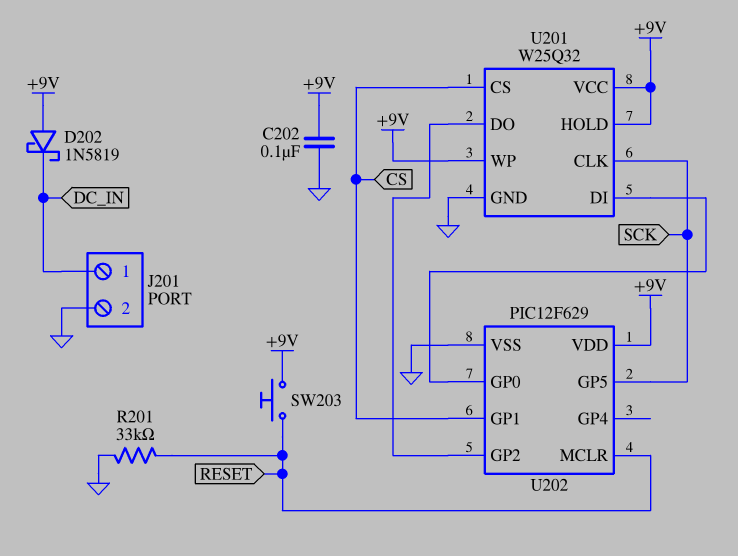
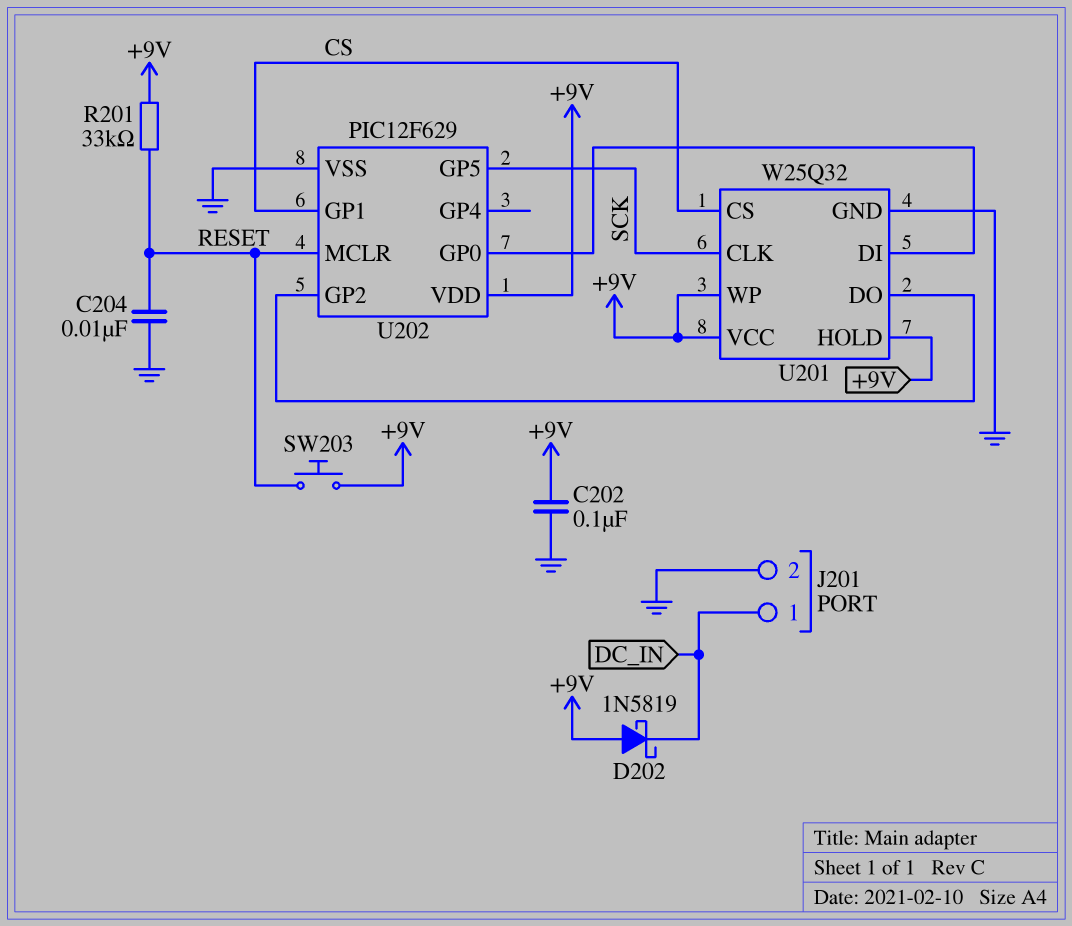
C204: none -> 10nF (GND, RESET)
R201: 33k (GND, RESET) -> 33k (+9V, RESET)

